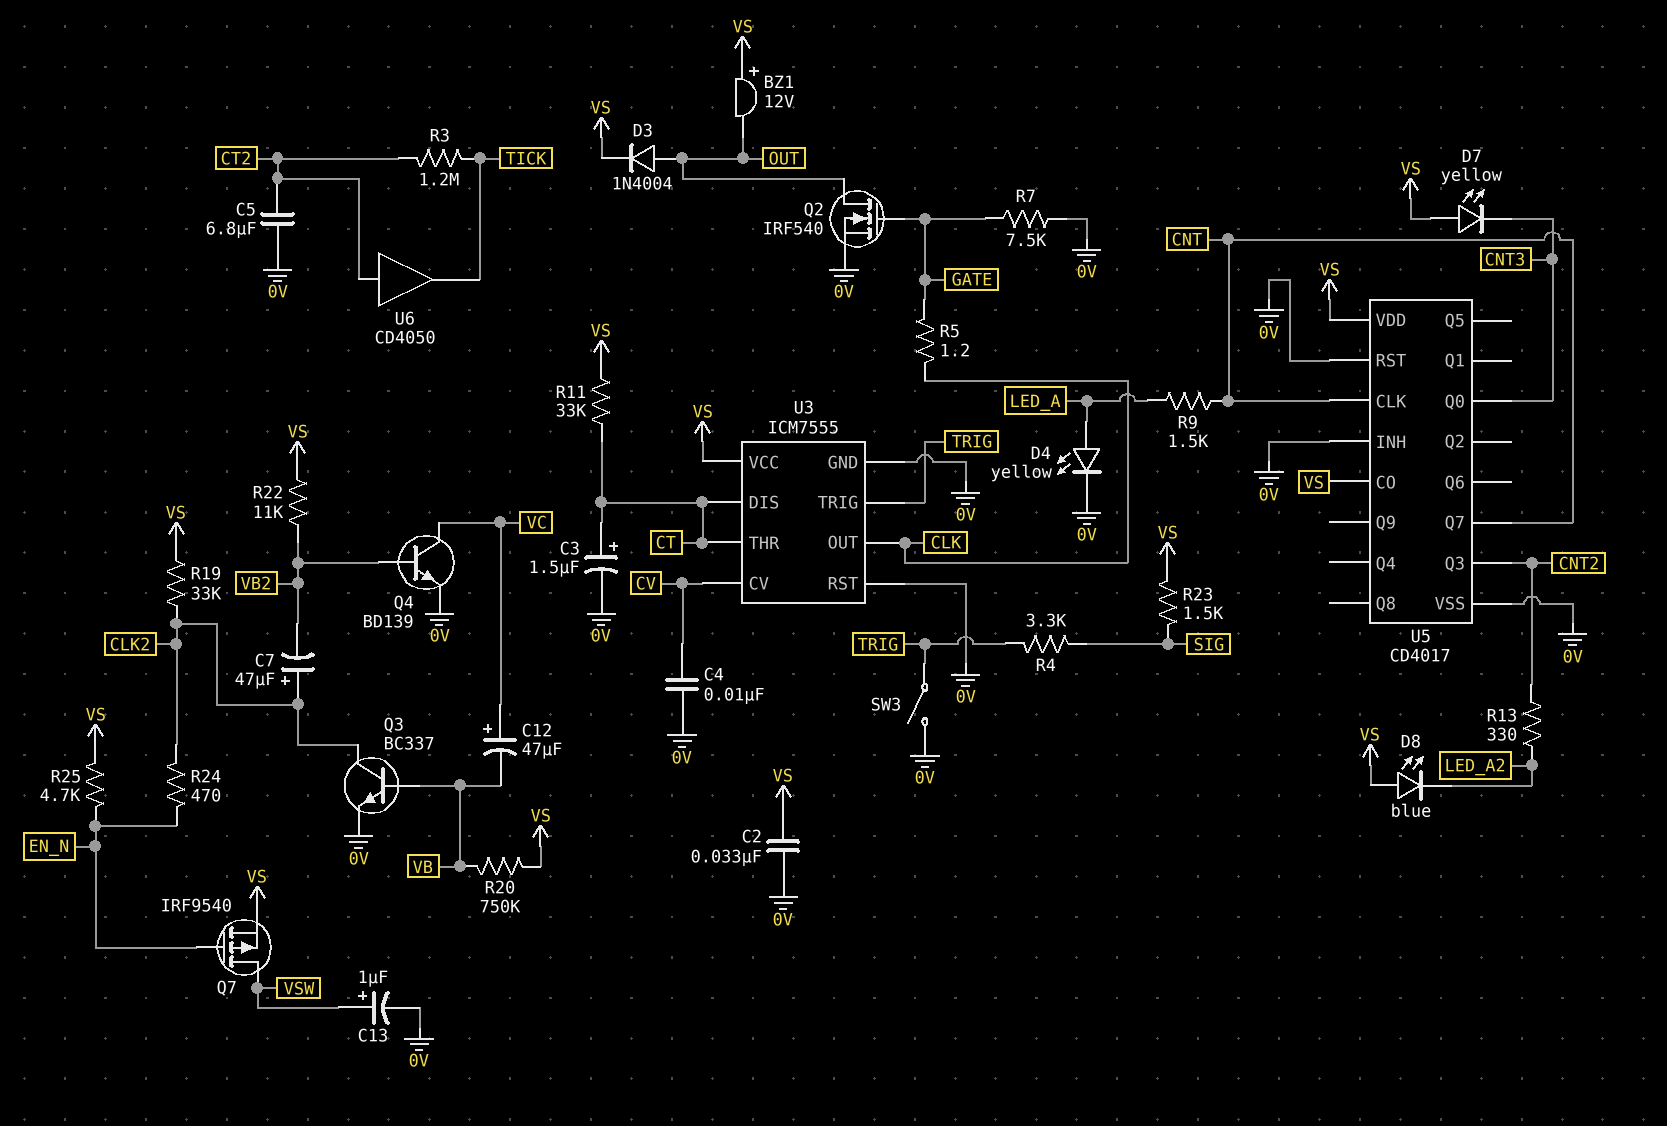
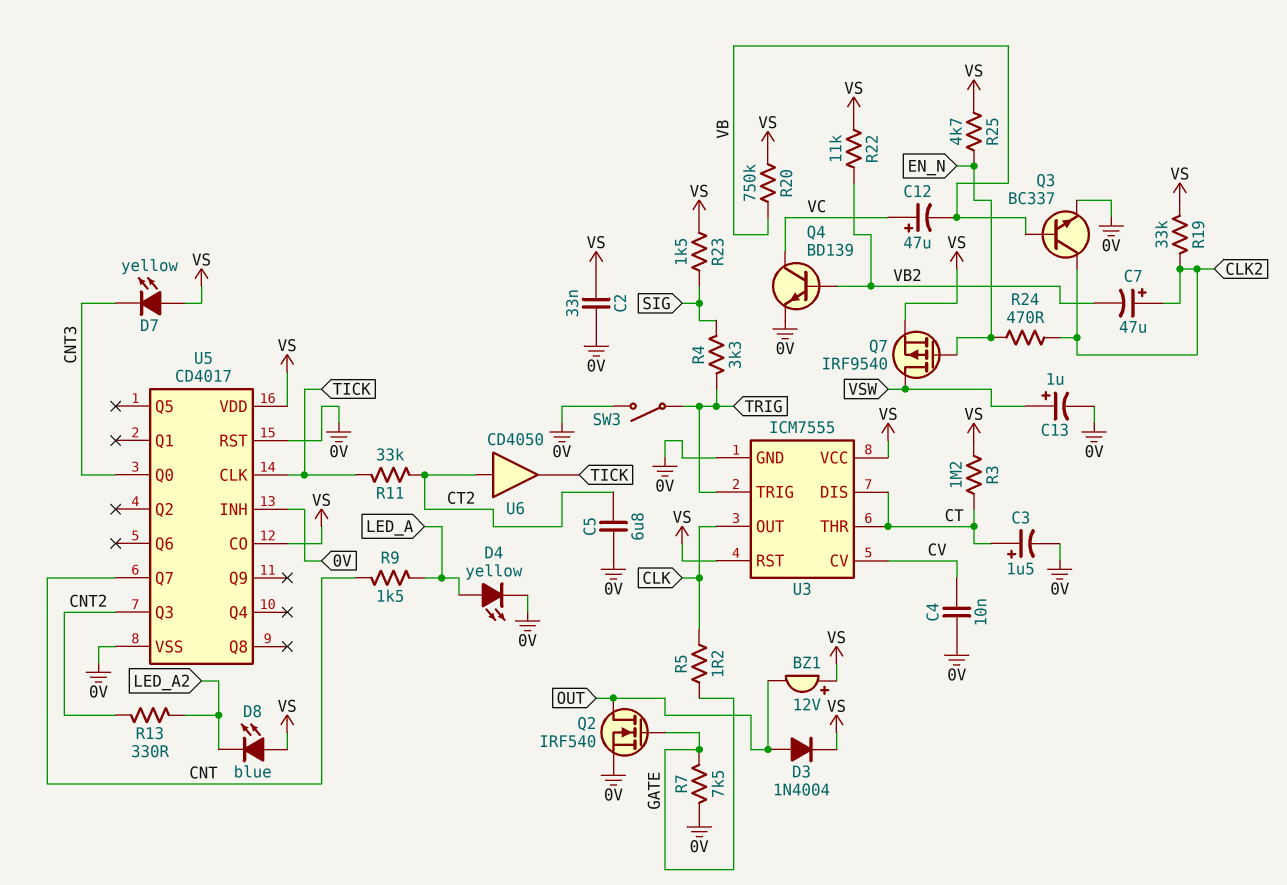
R3: 1.2M (CT2, TICK) -> 1.2M (CT, VS)
R11: 33k (CT, VS) -> 33k (CT2, TICK)
U3 pin RST: 0V -> VS
U5 pin CLK: CNT -> TICK

